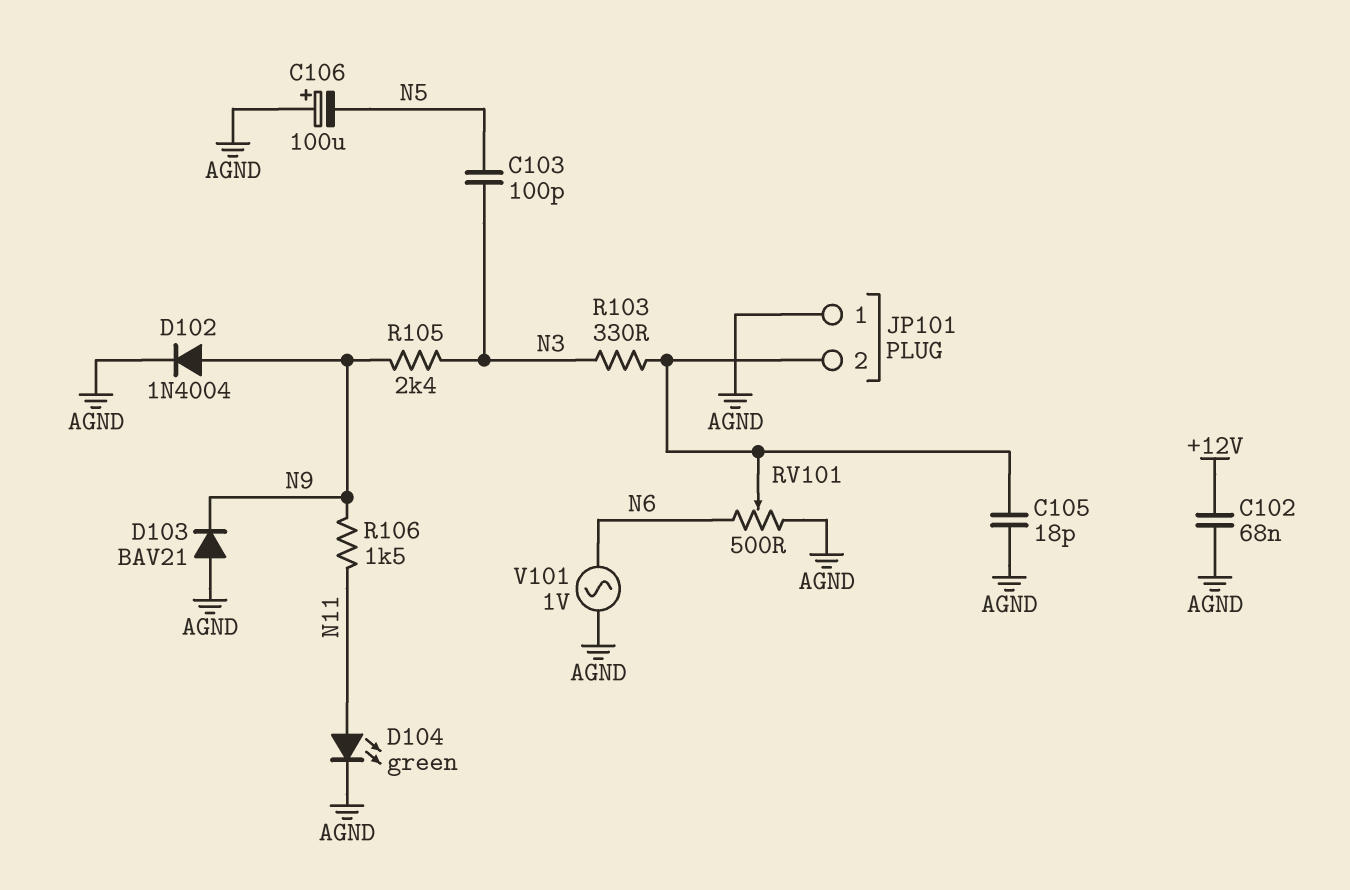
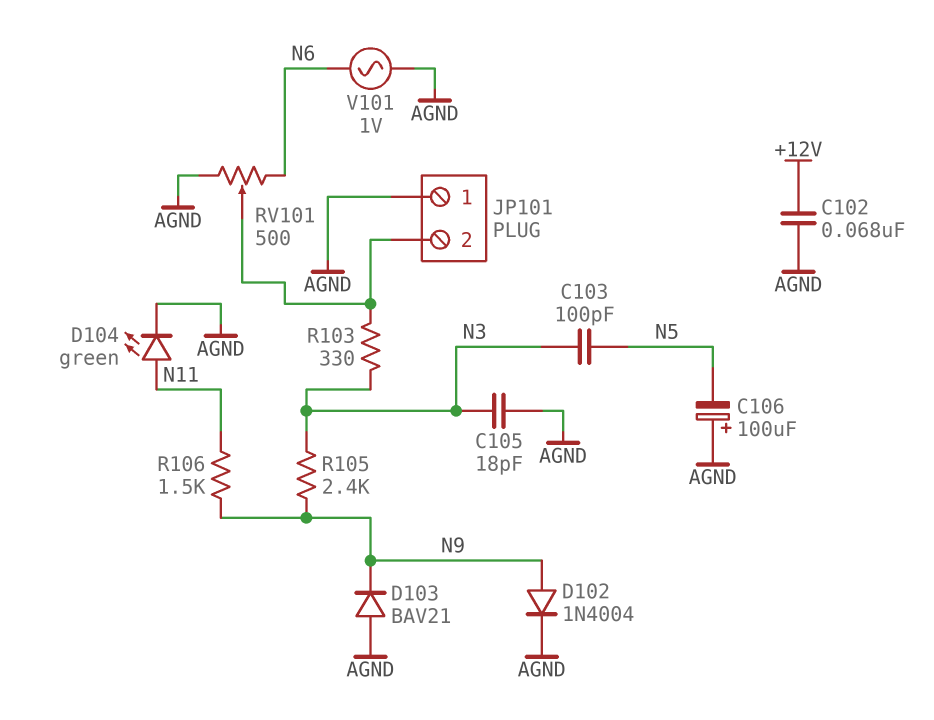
C105: 18pF (AGND, JP101/2) -> 18pF (AGND, N3)

